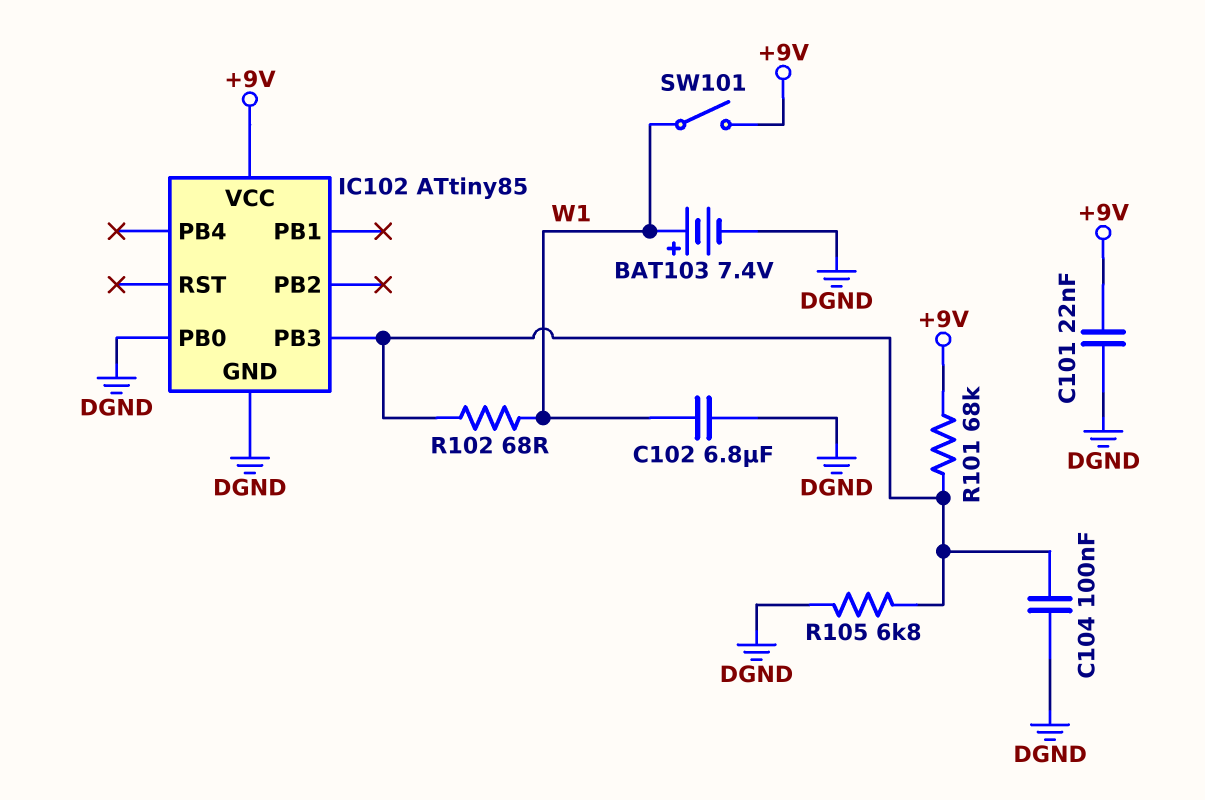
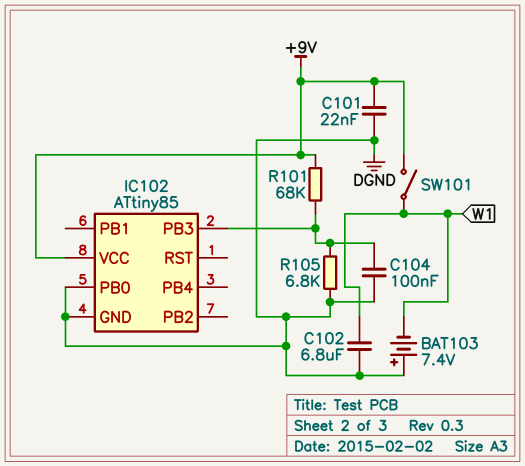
BAT103: 7.4V (plus W1, minus DGND) -> 7.4V (plus DGND, minus W1)
R102: 68 (IC102/PB3, W1) -> none

